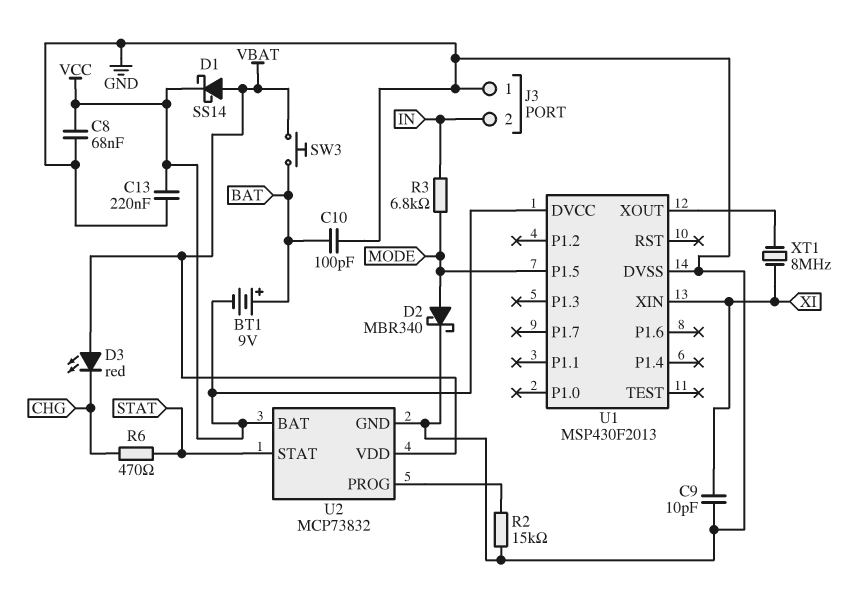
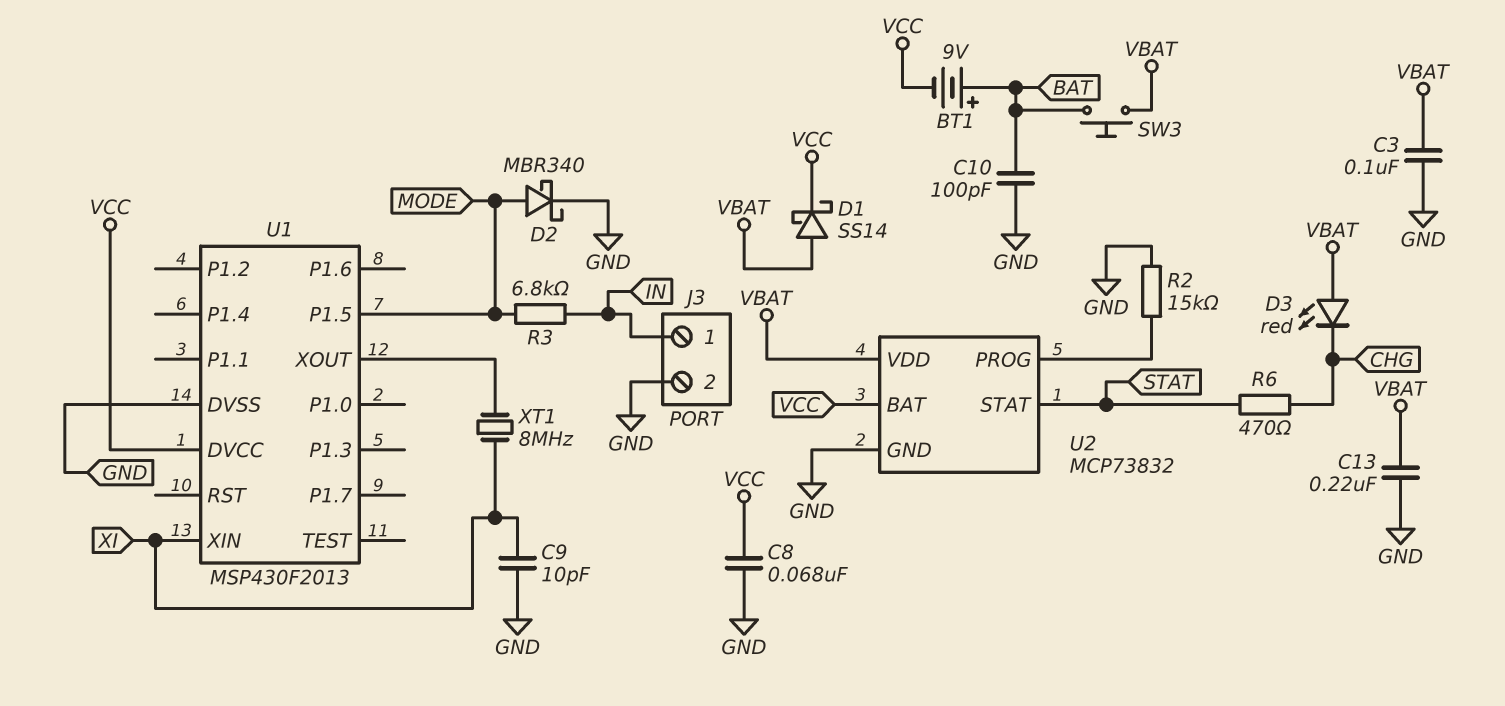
C3: none -> 100nF (GND, VBAT)
C13: 220nF (GND, VCC) -> 220nF (GND, VBAT)
J3 pin 1: GND -> IN
J3 pin 2: IN -> GND

